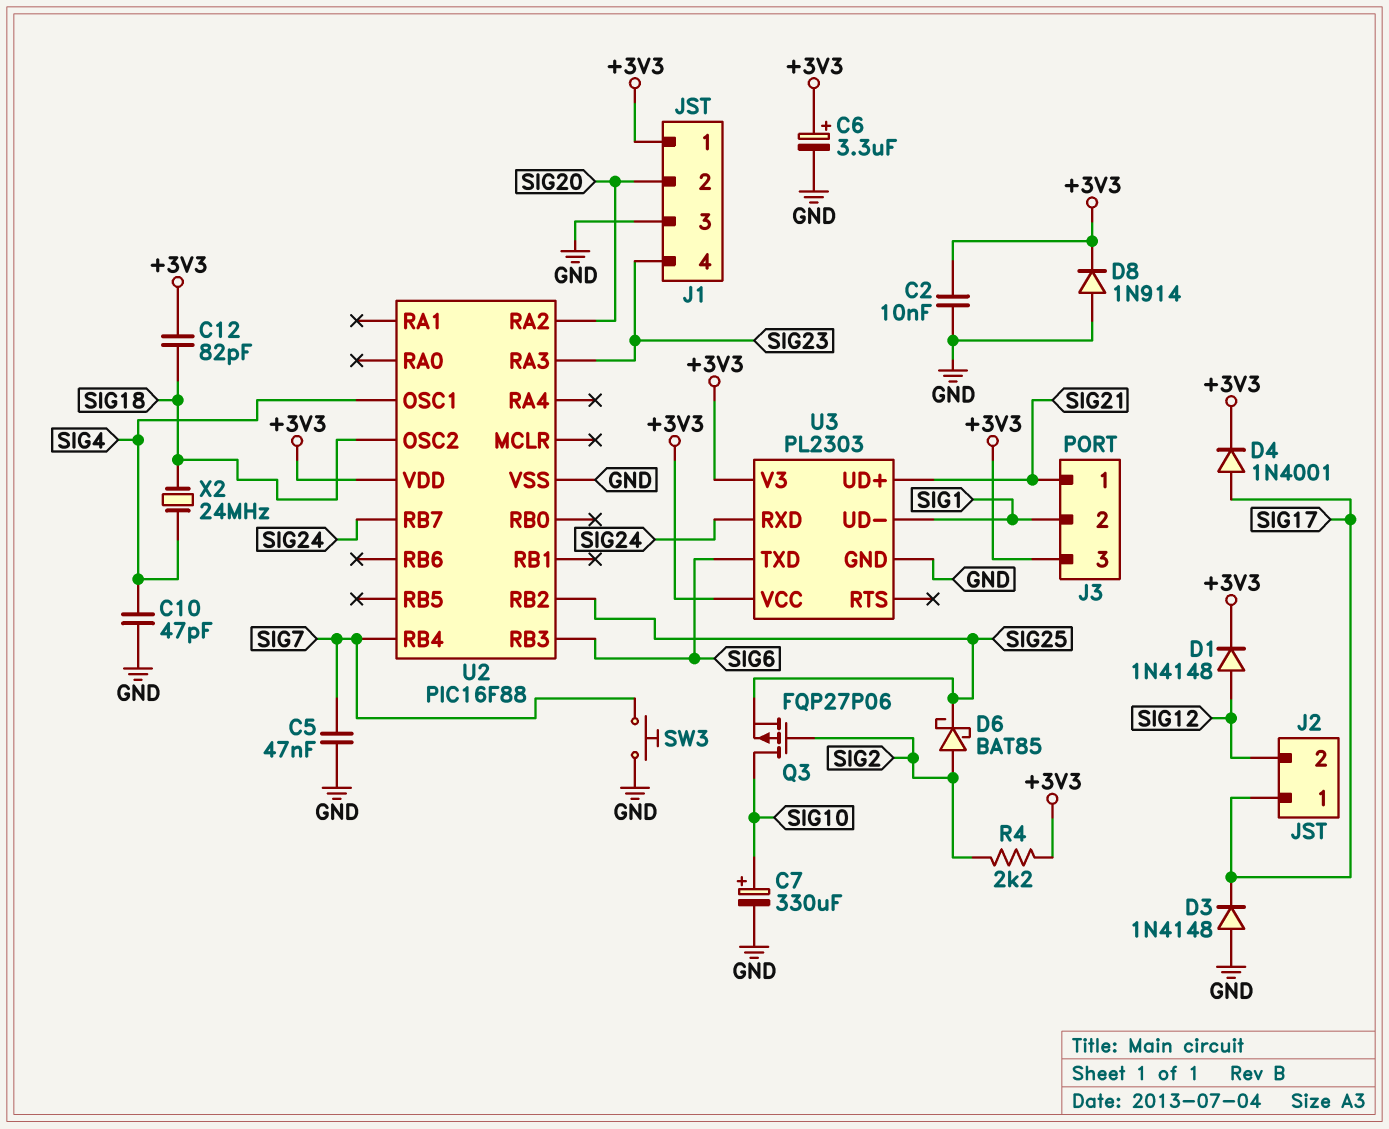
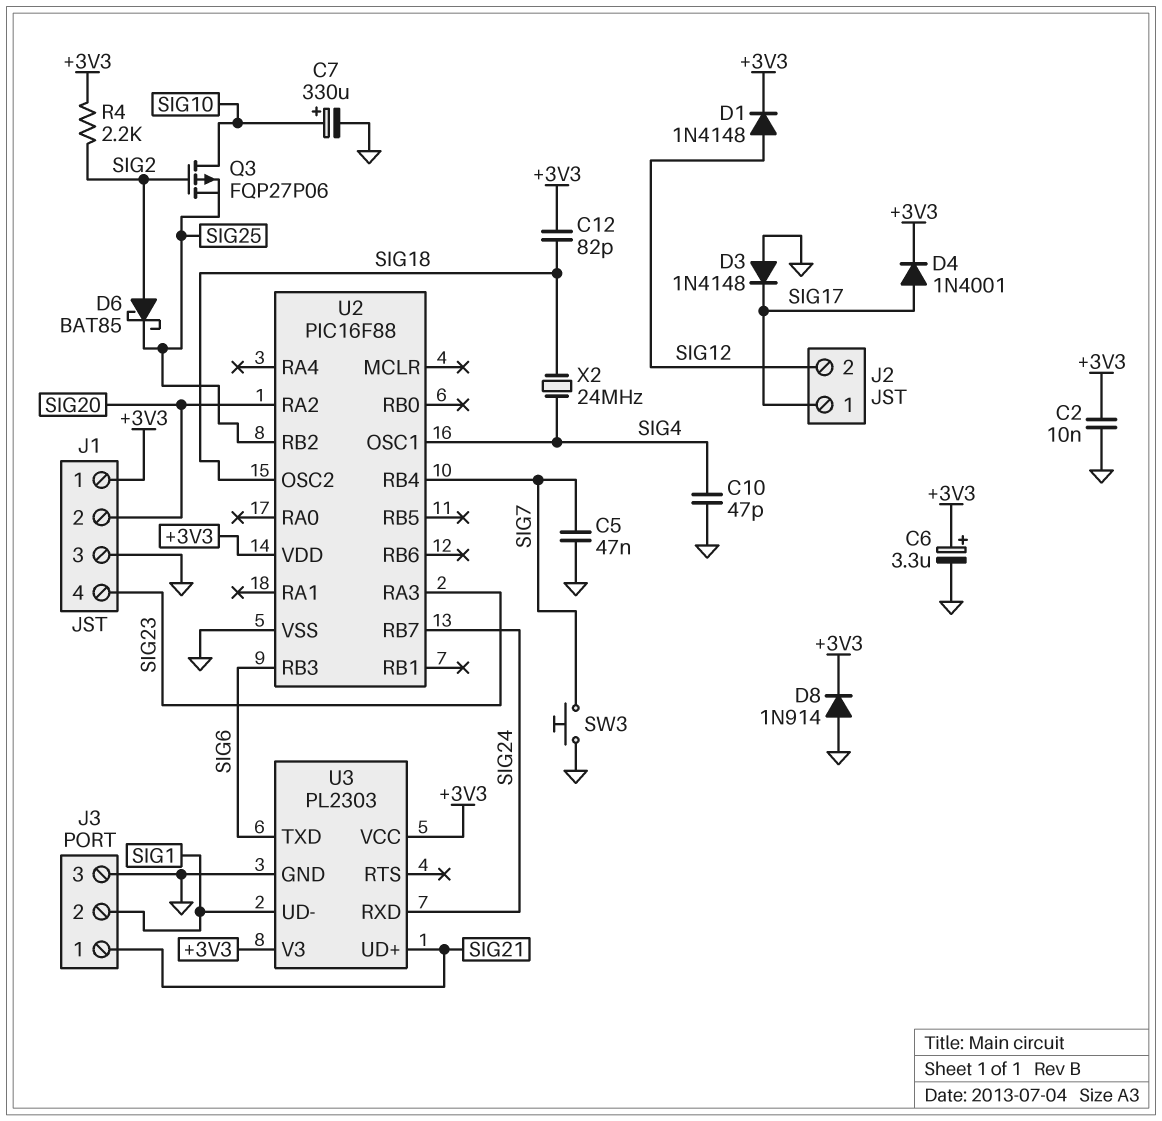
J3 pin 3: +3V3 -> GND

